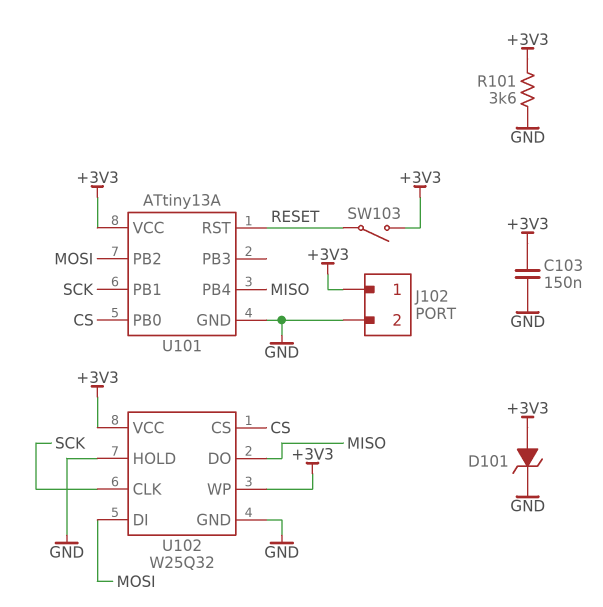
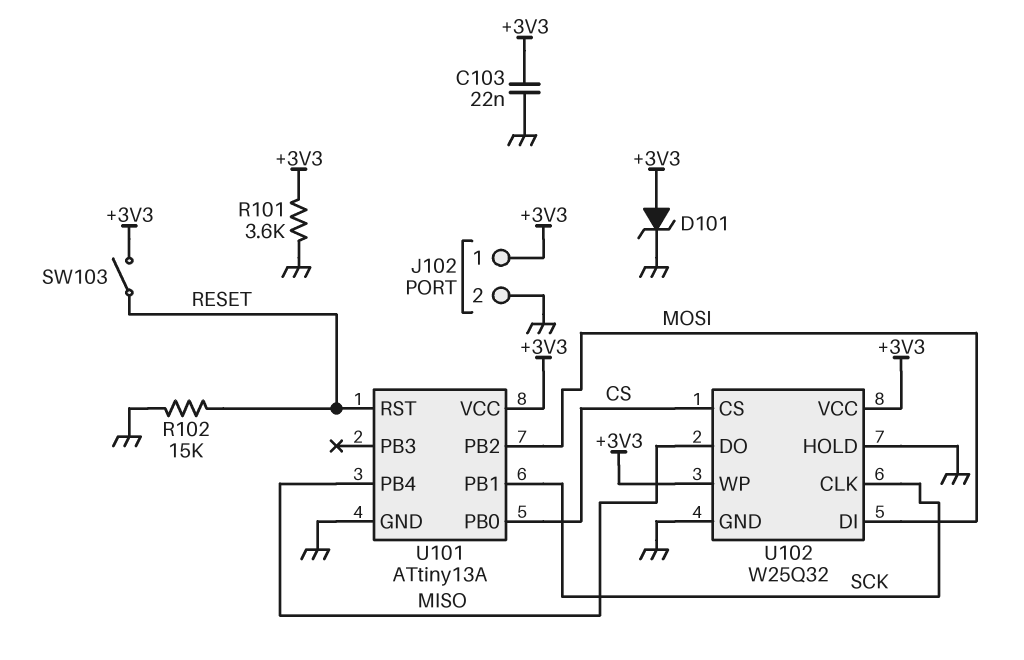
C103: 150nF (+3V3, GND) -> 22nF (+3V3, GND)
R102: none -> 15k (GND, RESET)

